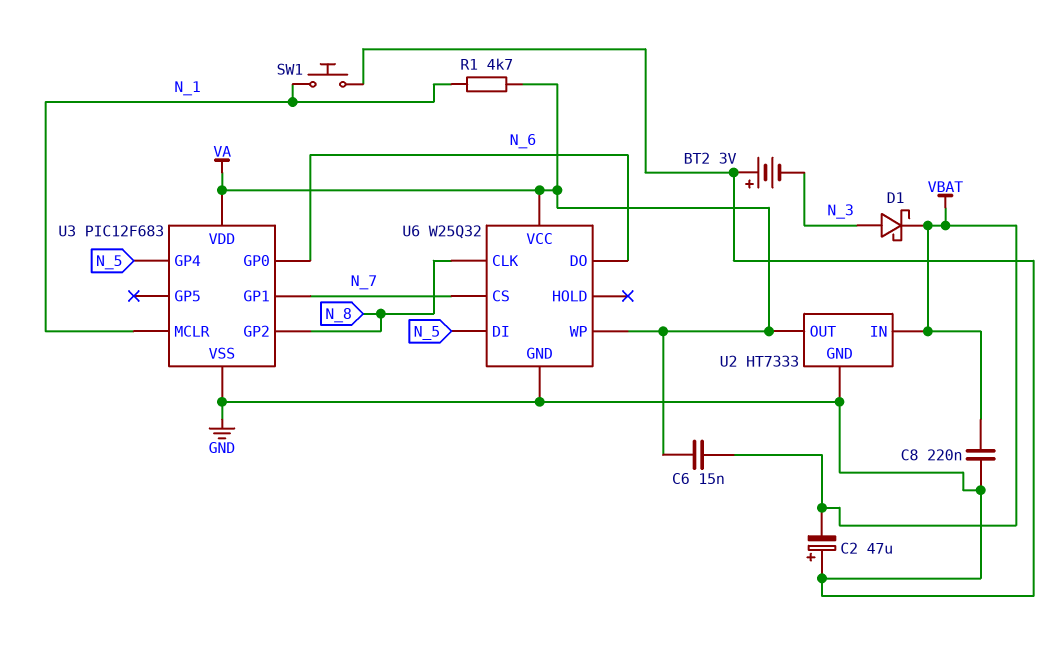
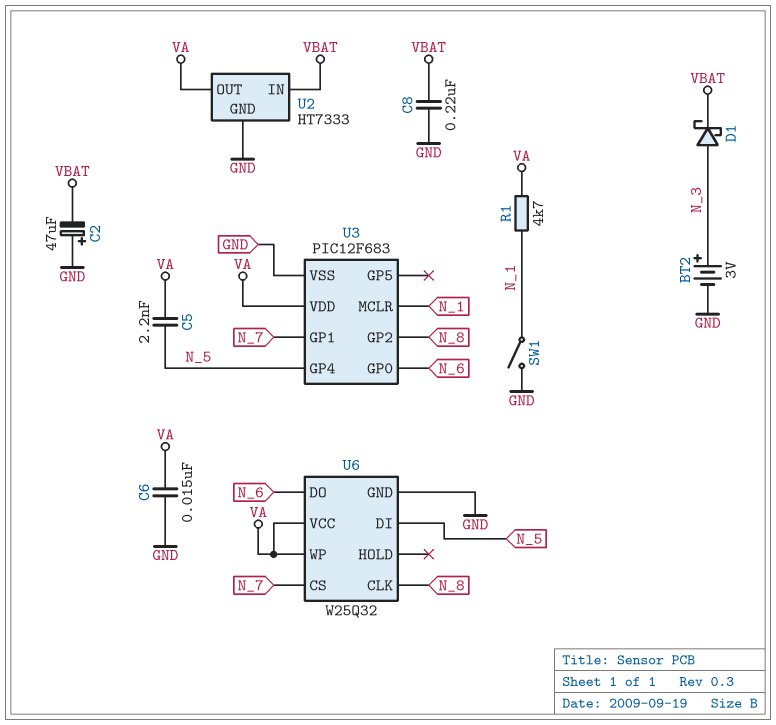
BT2: 3V (plus GND, minus N_3) -> 3V (plus N_3, minus GND)
C5: none -> 2.2nF (N_5, VA)
C6: 15nF (VA, VBAT) -> 15nF (GND, VA)
SW1: button (GND, N_1) -> switch (GND, N_1)

